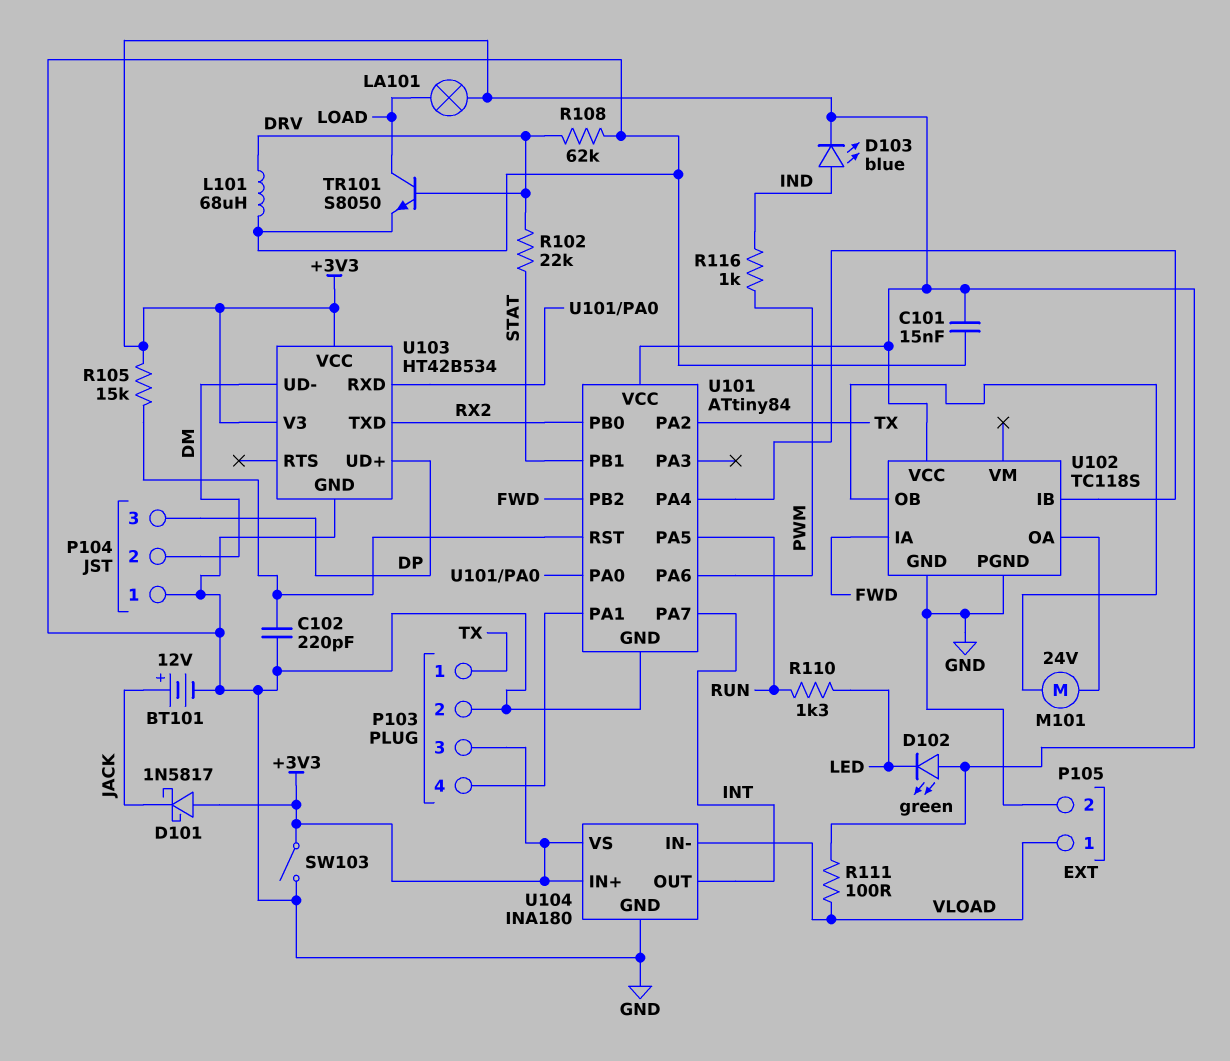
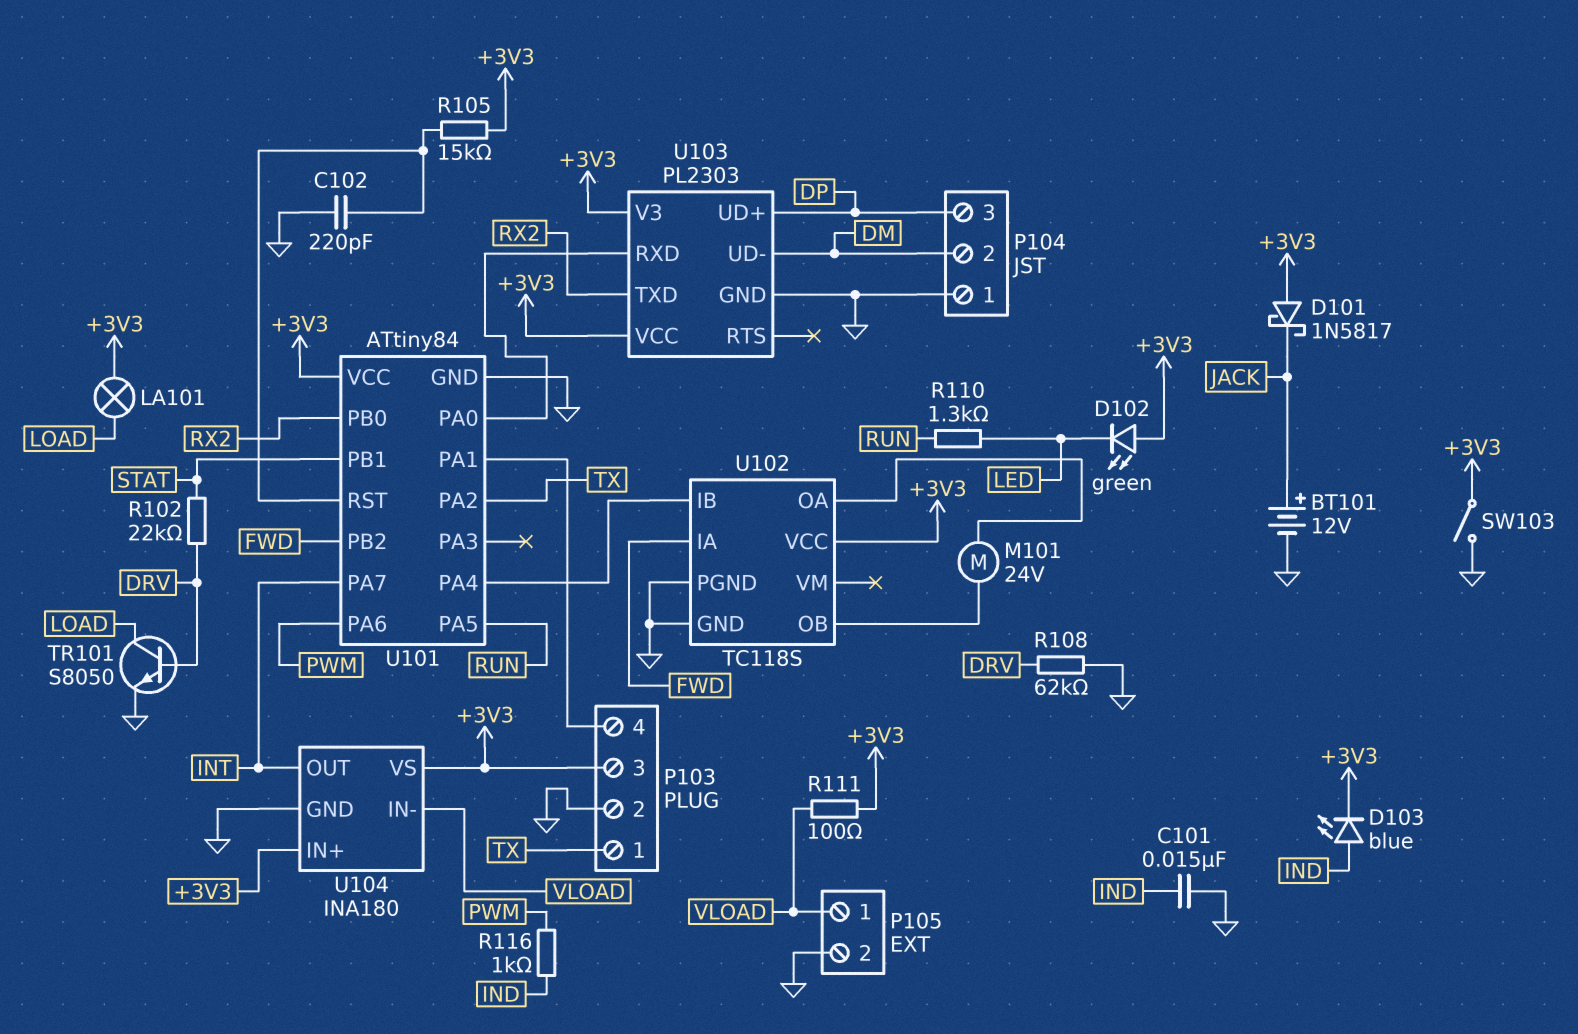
C101: 15nF (+3V3, GND) -> 15nF (GND, IND)
L101: 68uH (DRV, GND) -> none
U103: HT42B534 -> PL2303

